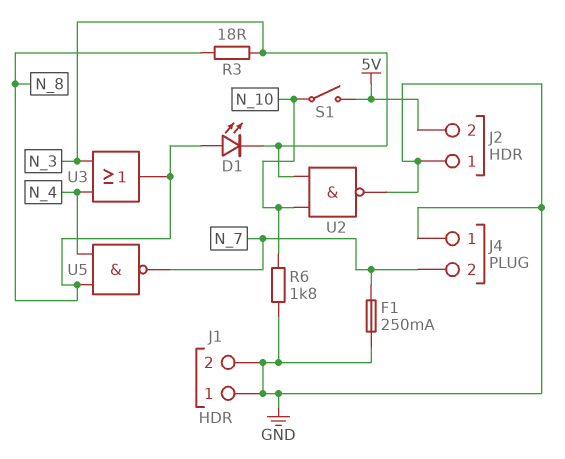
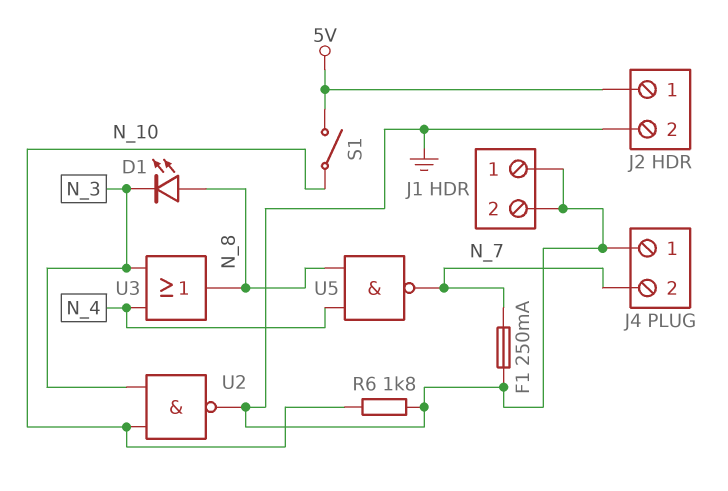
J2 pin 1: GND -> 5V
J2 pin 2: 5V -> GND
R3: 18 (N_3, N_8) -> none

